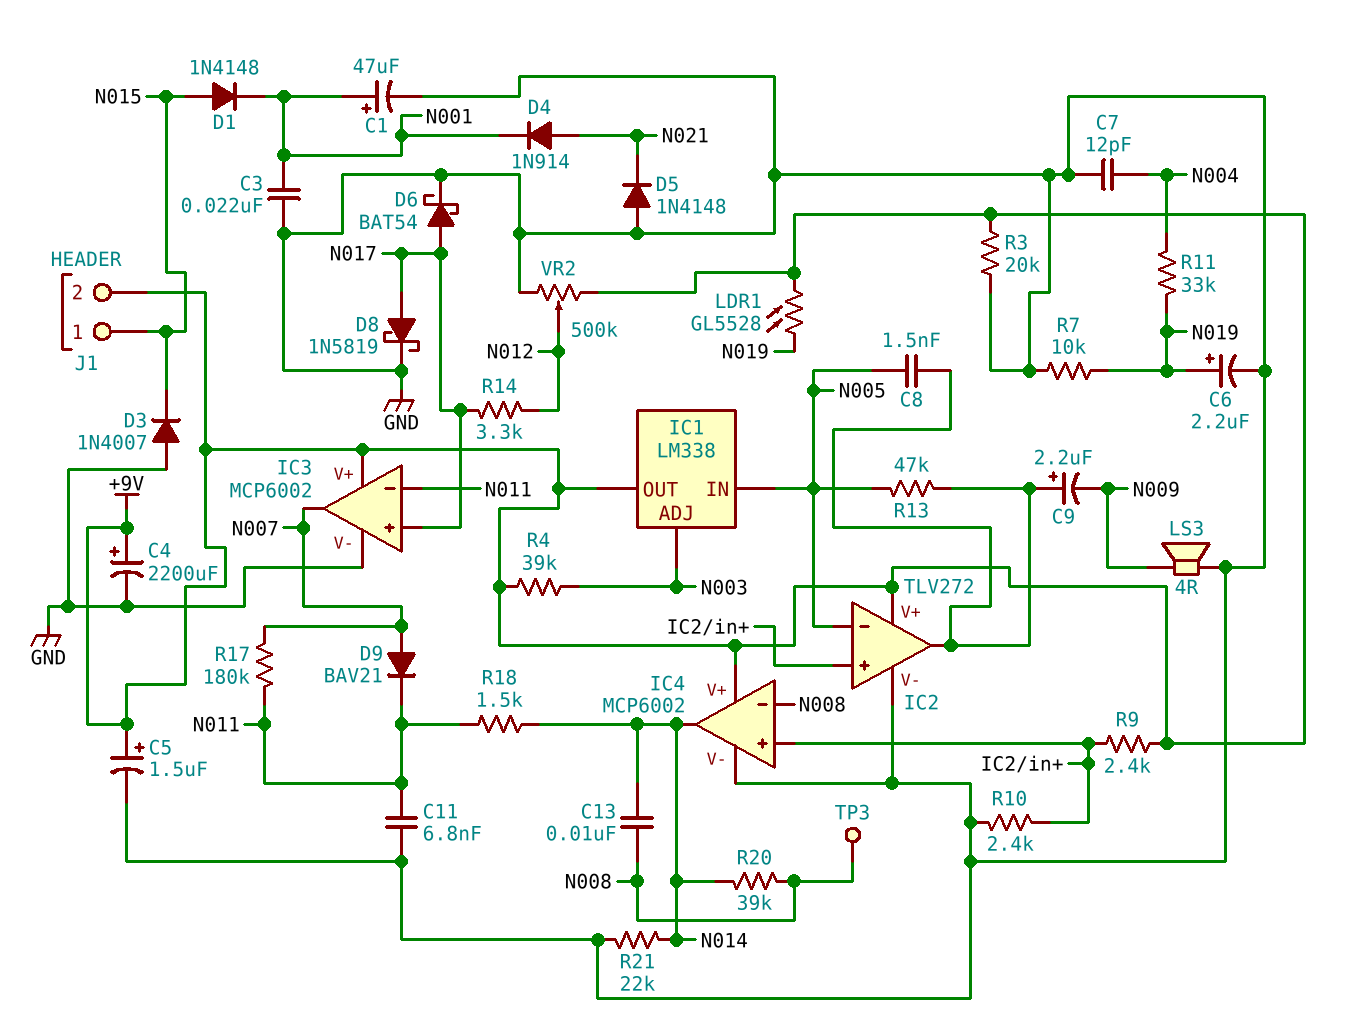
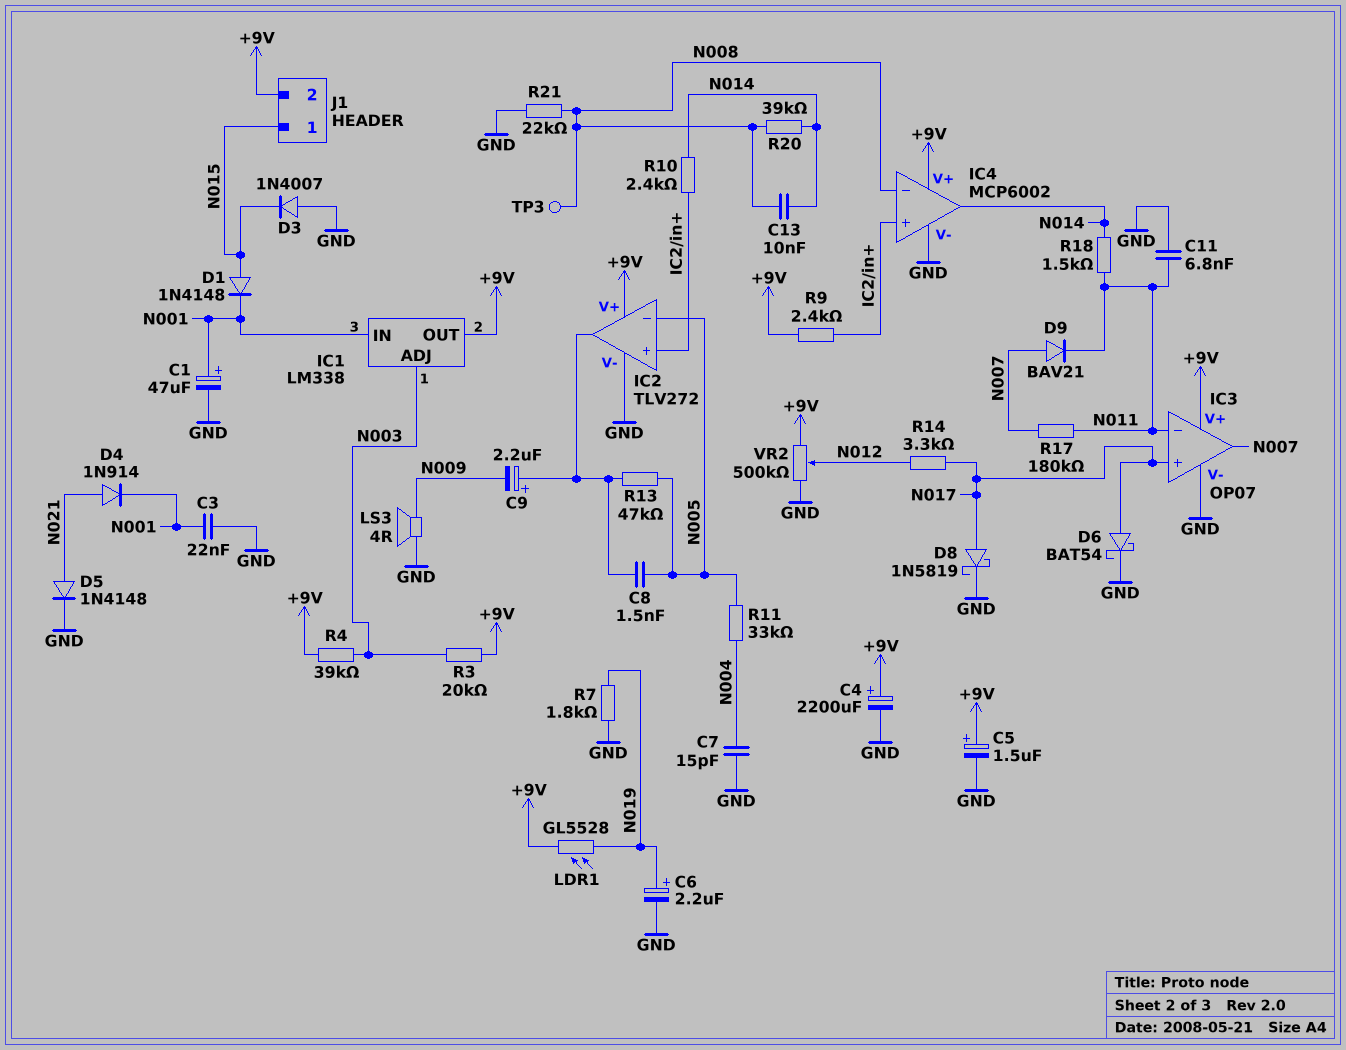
C7: 12pF (GND, N004) -> 15pF (GND, N004)
D5: diode 1N4148 (A GND, K N021) -> diode 1N4148 (A N021, K GND)
IC1 pin IN: N005 -> N001
IC3: MCP6002 -> OP07
R3: 20k (+9V, GND) -> 20k (+9V, N003)
R7: 10k (GND, N019) -> 1.8k (GND, N019)
R10: 2.4k (GND, IC2/in+) -> 2.4k (IC2/in+, N014)
R11: 33k (N004, N019) -> 33k (N004, N005)
R21: 22k (GND, N014) -> 22k (GND, N008)

